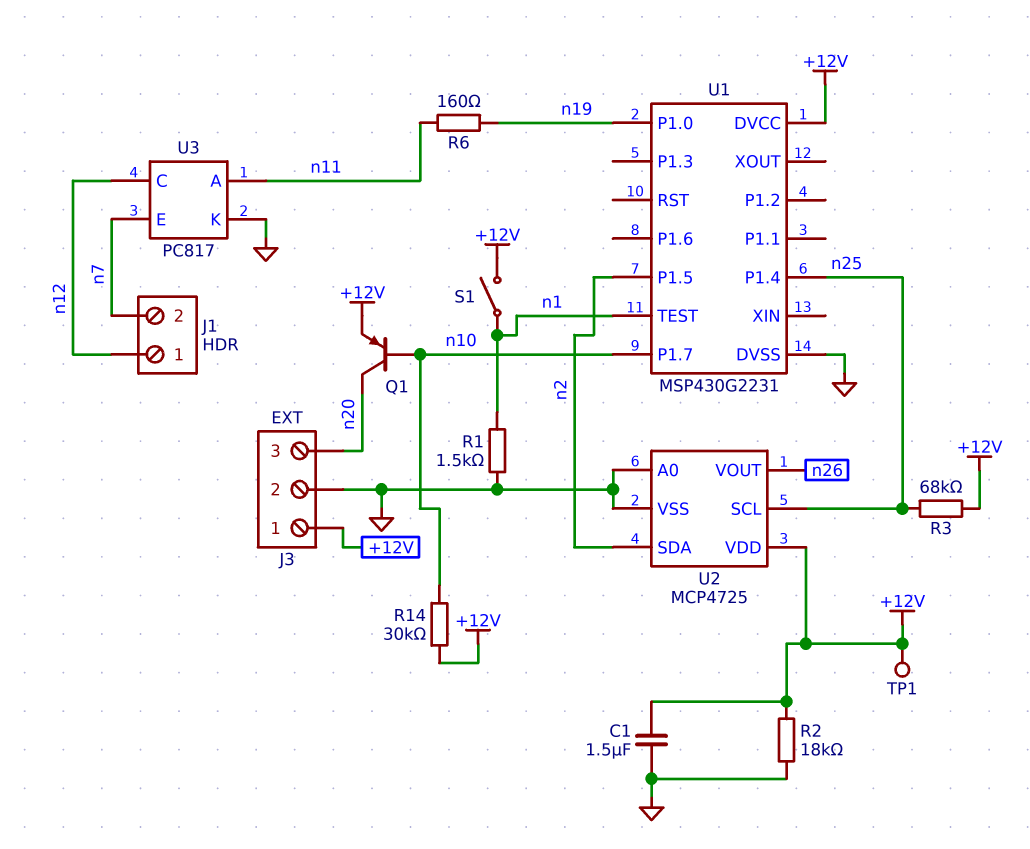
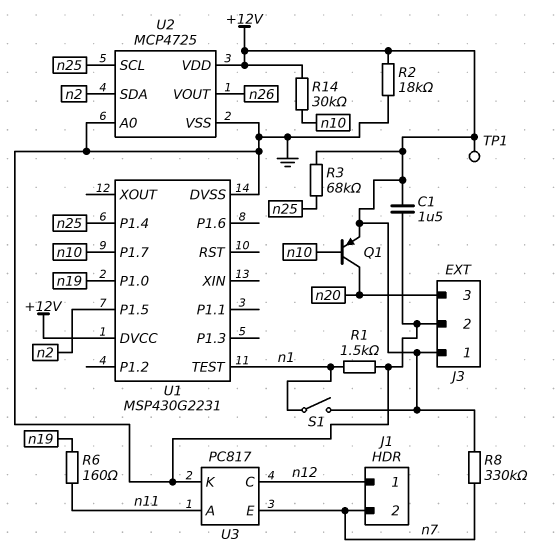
R8: none -> 330k (+12V, n7)

